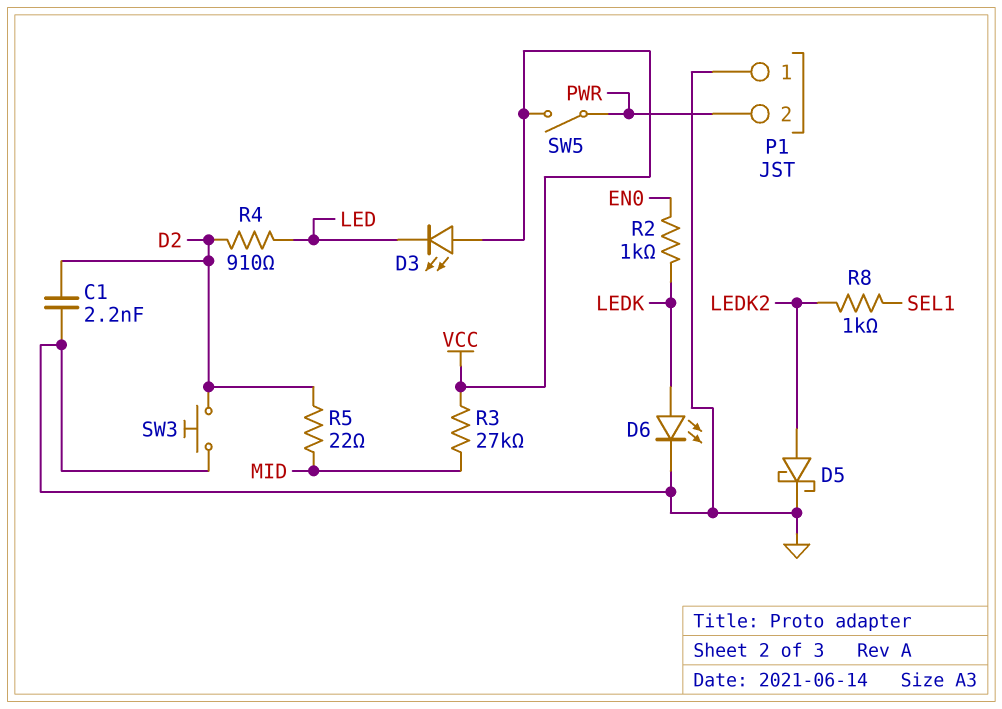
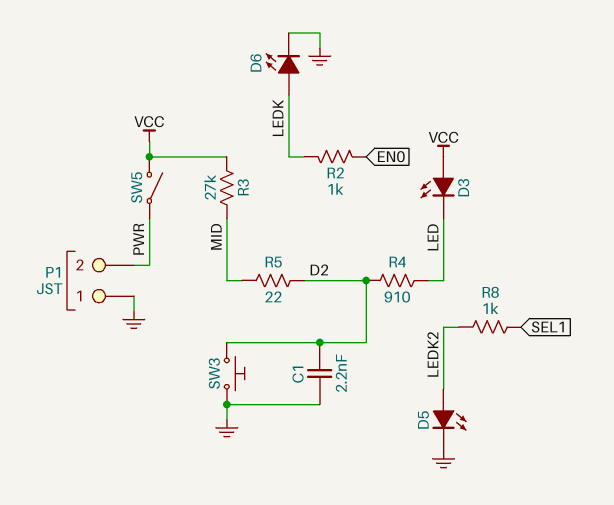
D5: schottky (A LEDK2, K GND) -> LED (A LEDK2, K GND)

